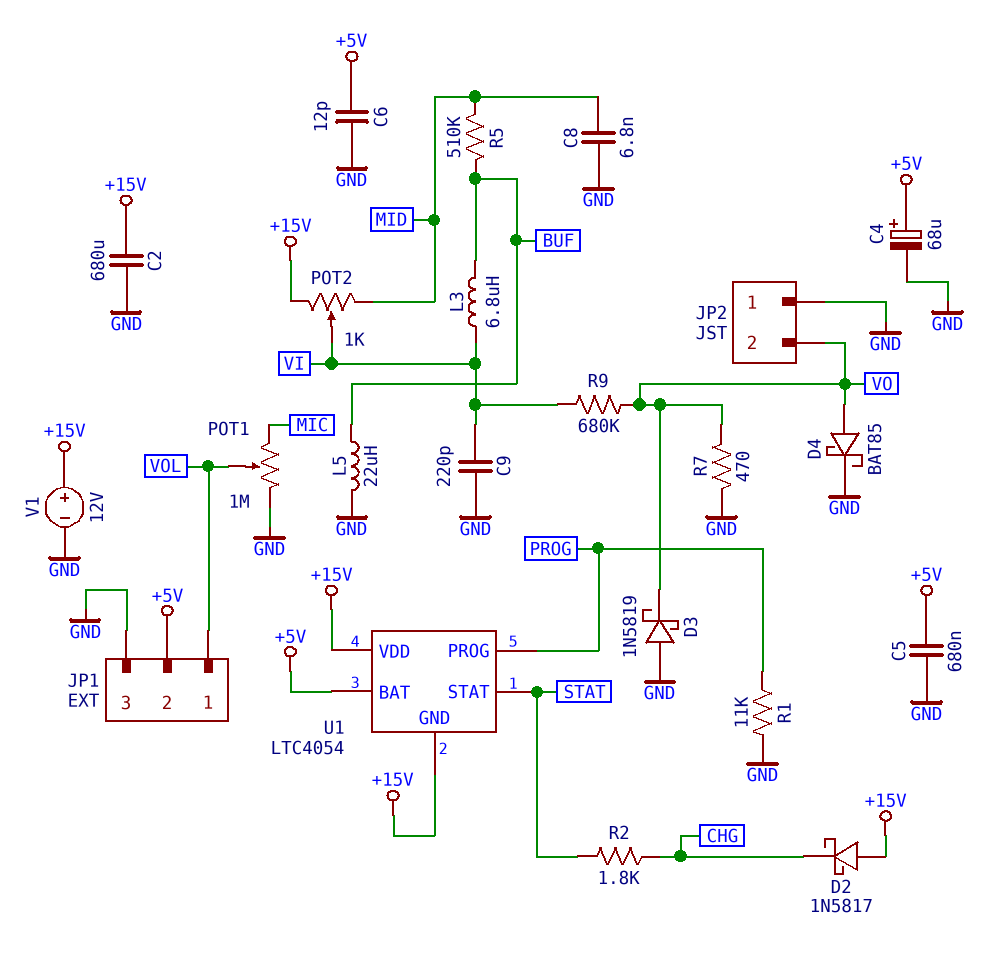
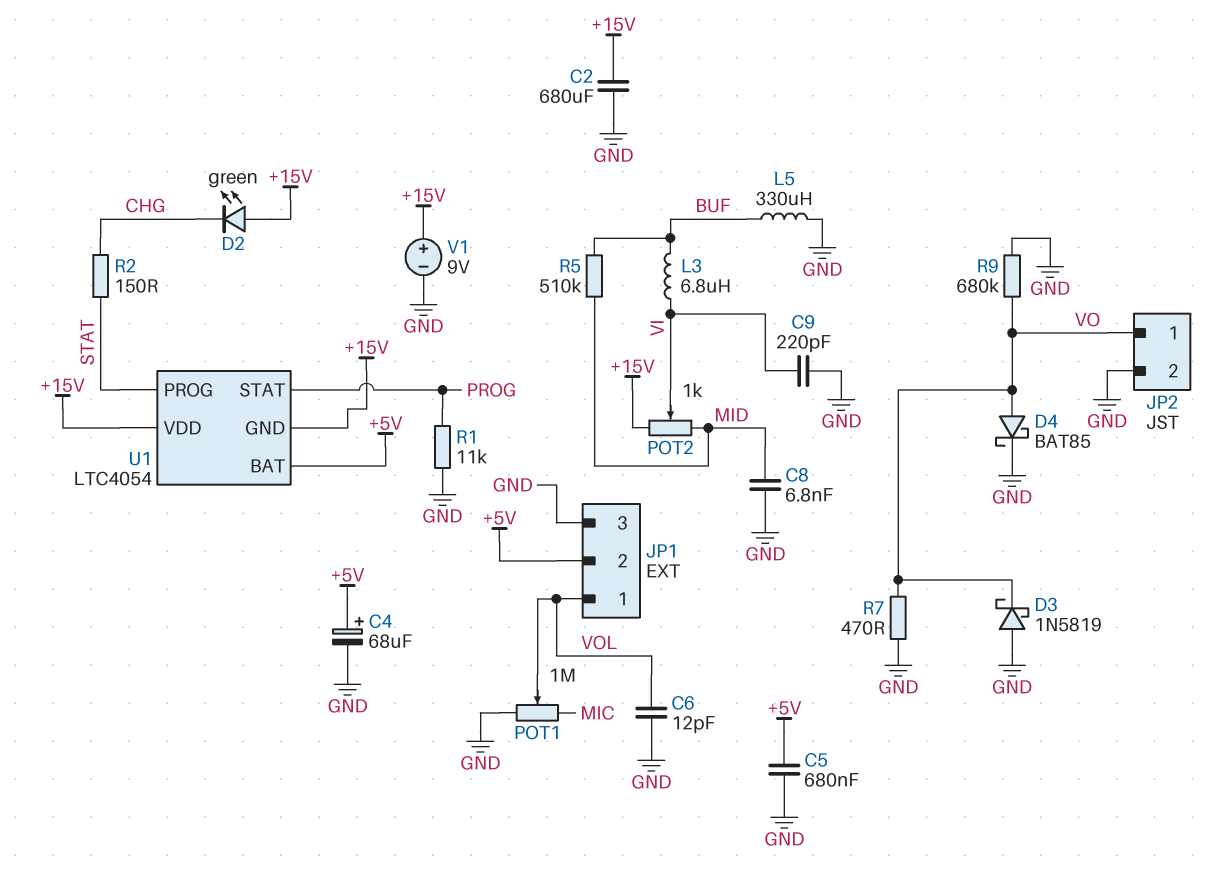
C6: 12pF (+5V, GND) -> 12pF (GND, VOL)
D2: schottky 1N5817 (A +15V, K CHG) -> LED green (A +15V, K CHG)
JP2 pin 1: GND -> VO
JP2 pin 2: VO -> GND
L5: 22uH (BUF, GND) -> 330uH (BUF, GND)
R2: 1.8k (CHG, STAT) -> 150 (CHG, STAT)
R9: 680k (VI, VO) -> 680k (GND, VO)
U1 pin PROG: PROG -> STAT
U1 pin STAT: STAT -> PROG
V1: 12V (plus +15V, minus GND) -> 9V (plus +15V, minus GND)

